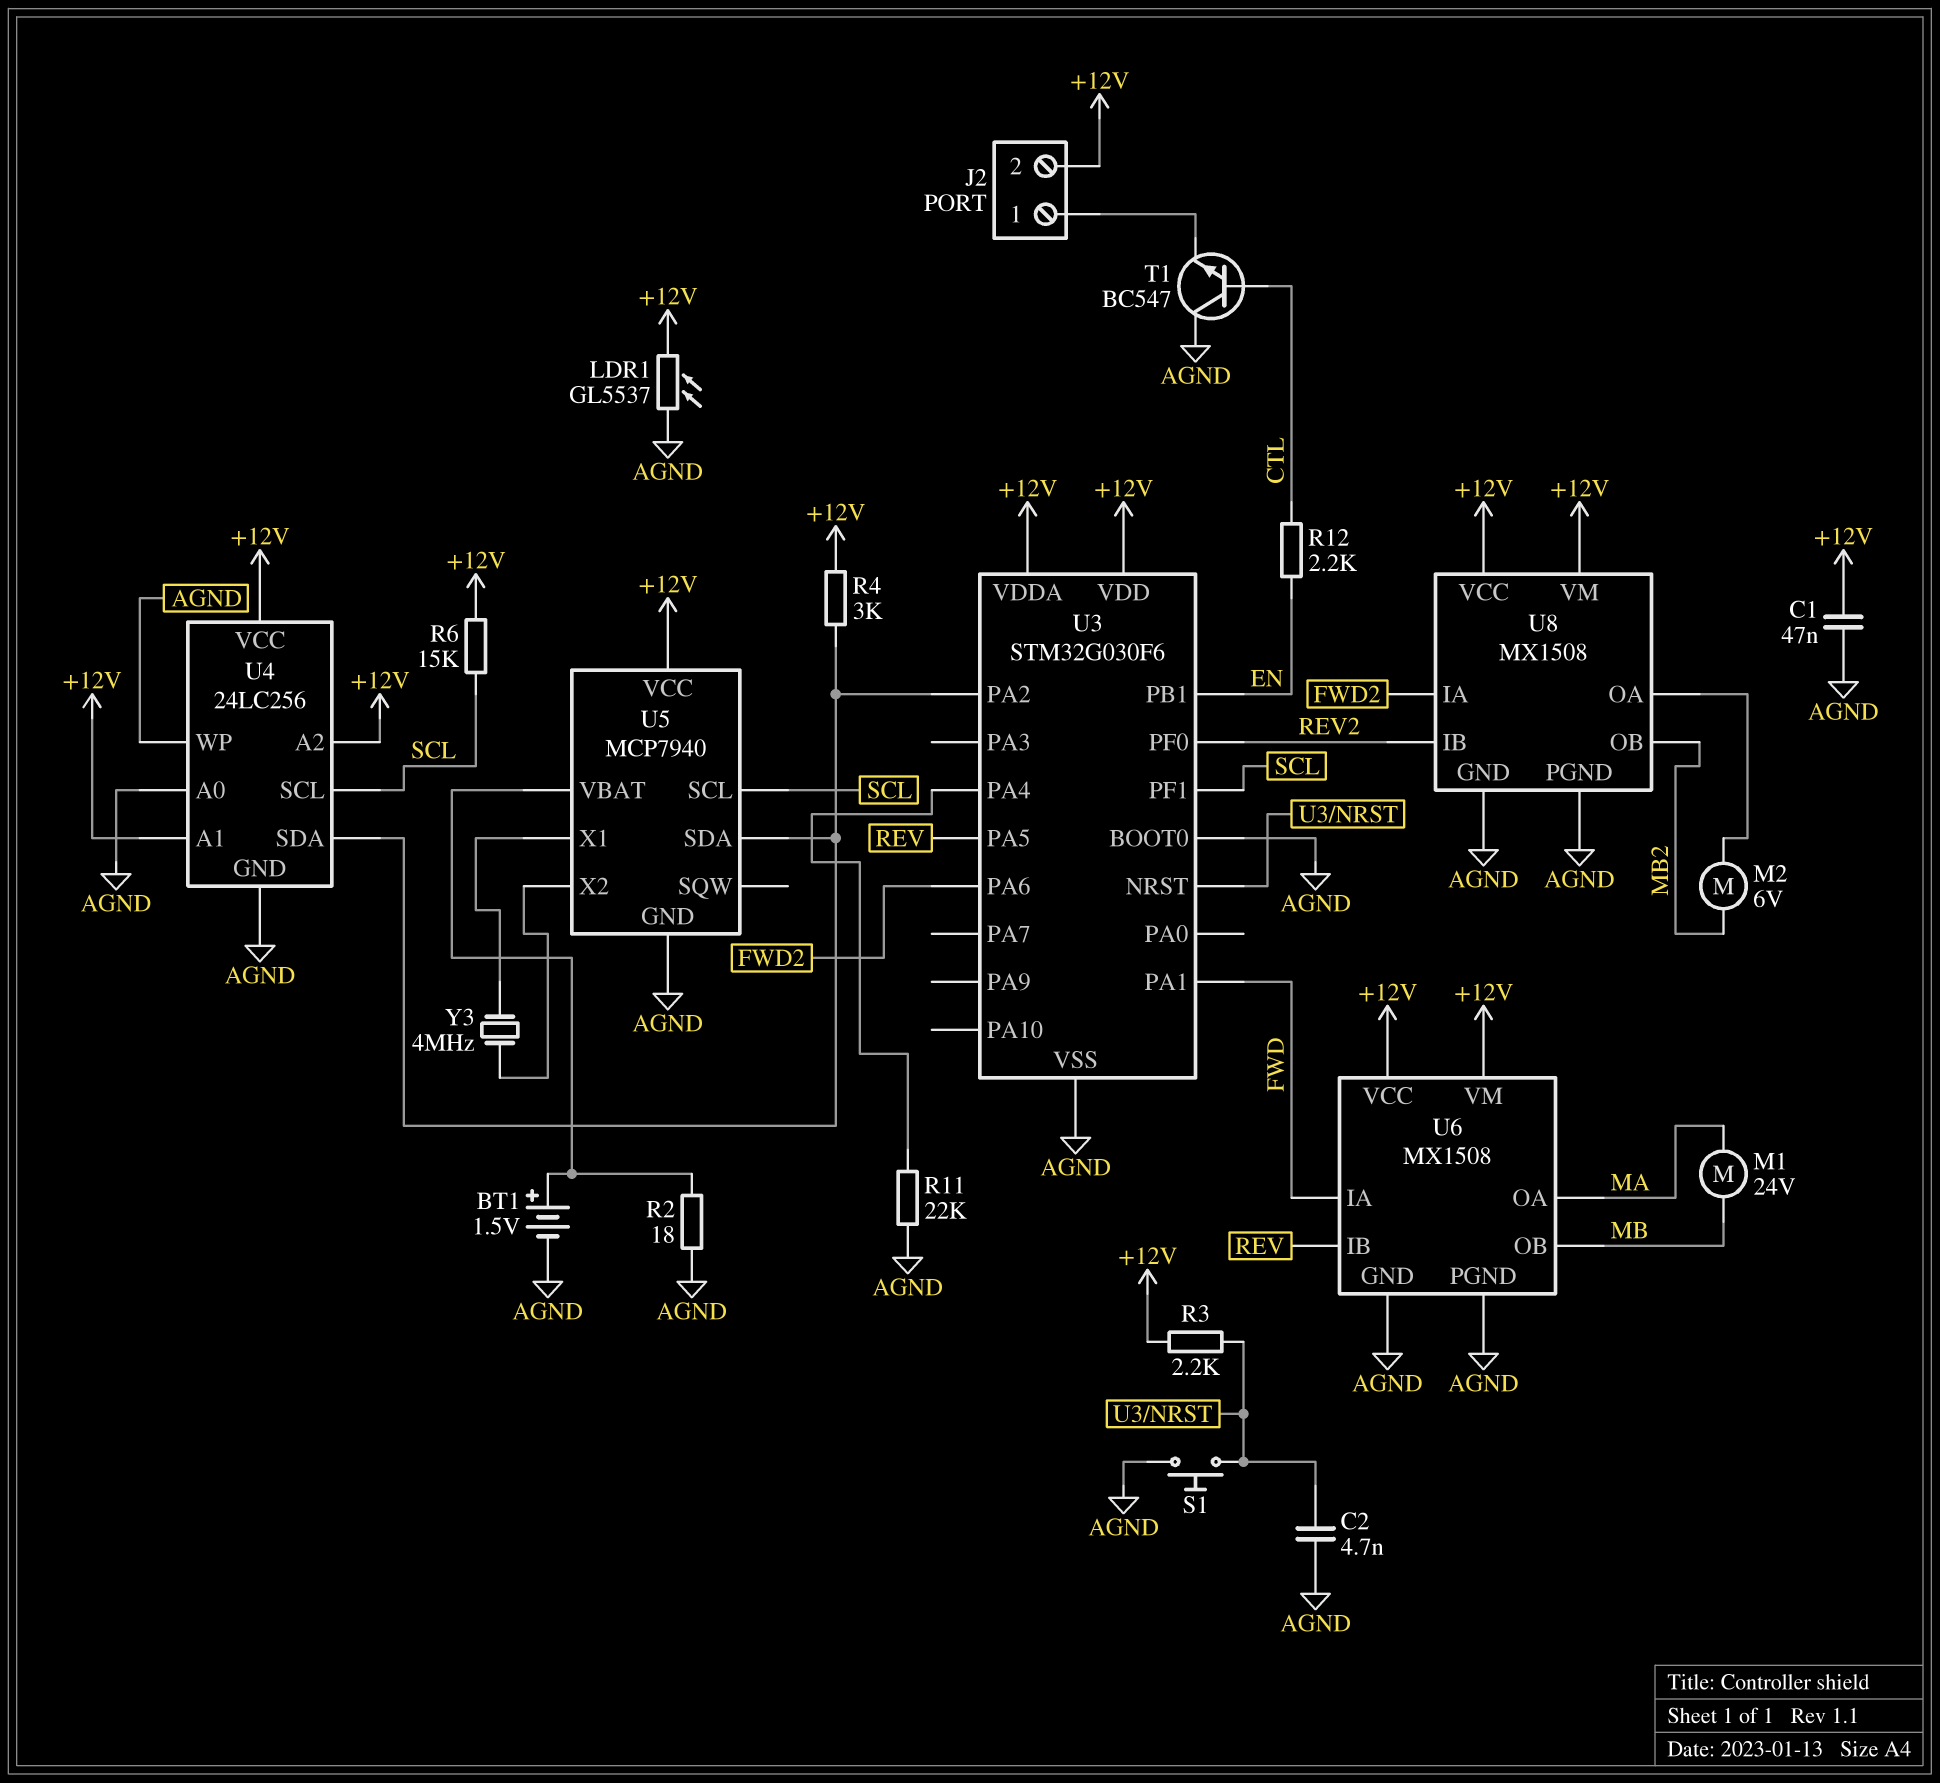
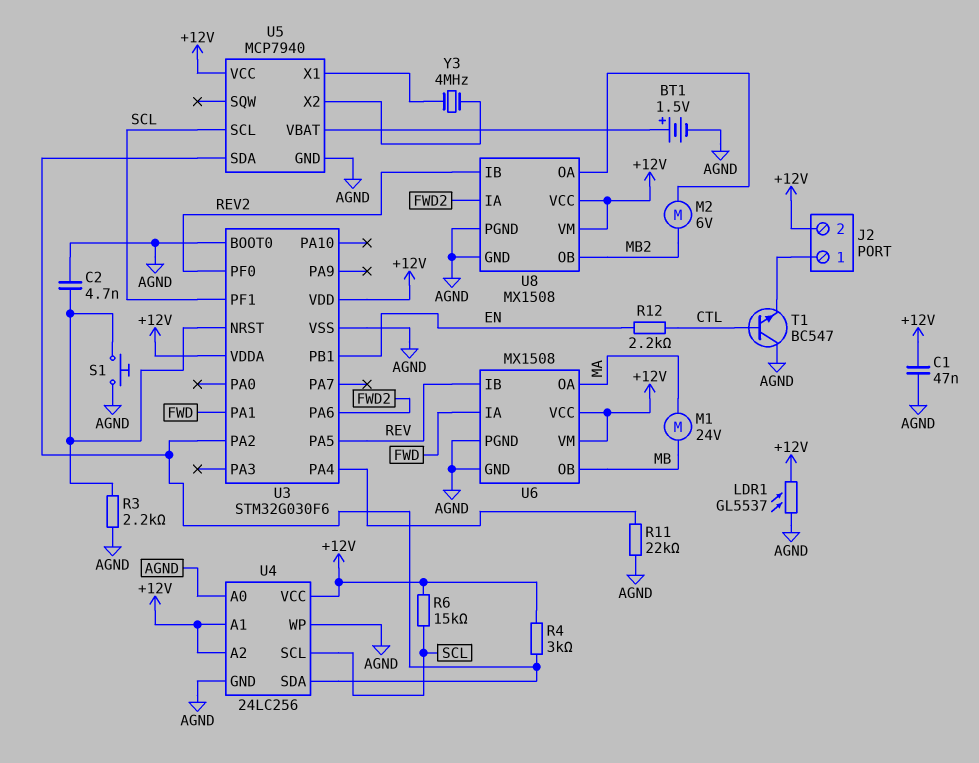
R2: 18 (AGND, U5/VBAT) -> none
R3: 2.2k (+12V, U3/NRST) -> 2.2k (AGND, U3/NRST)

